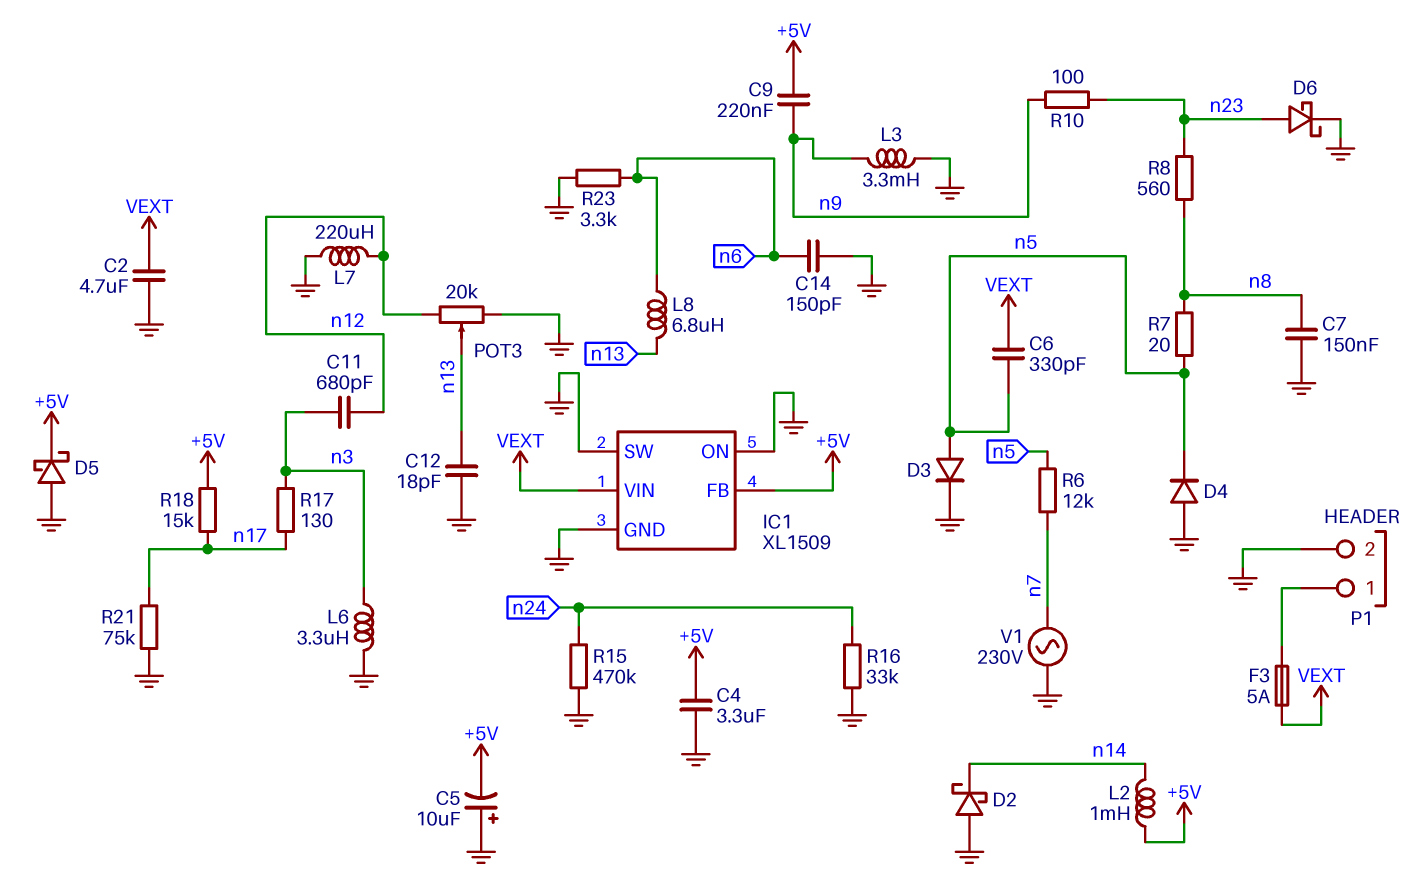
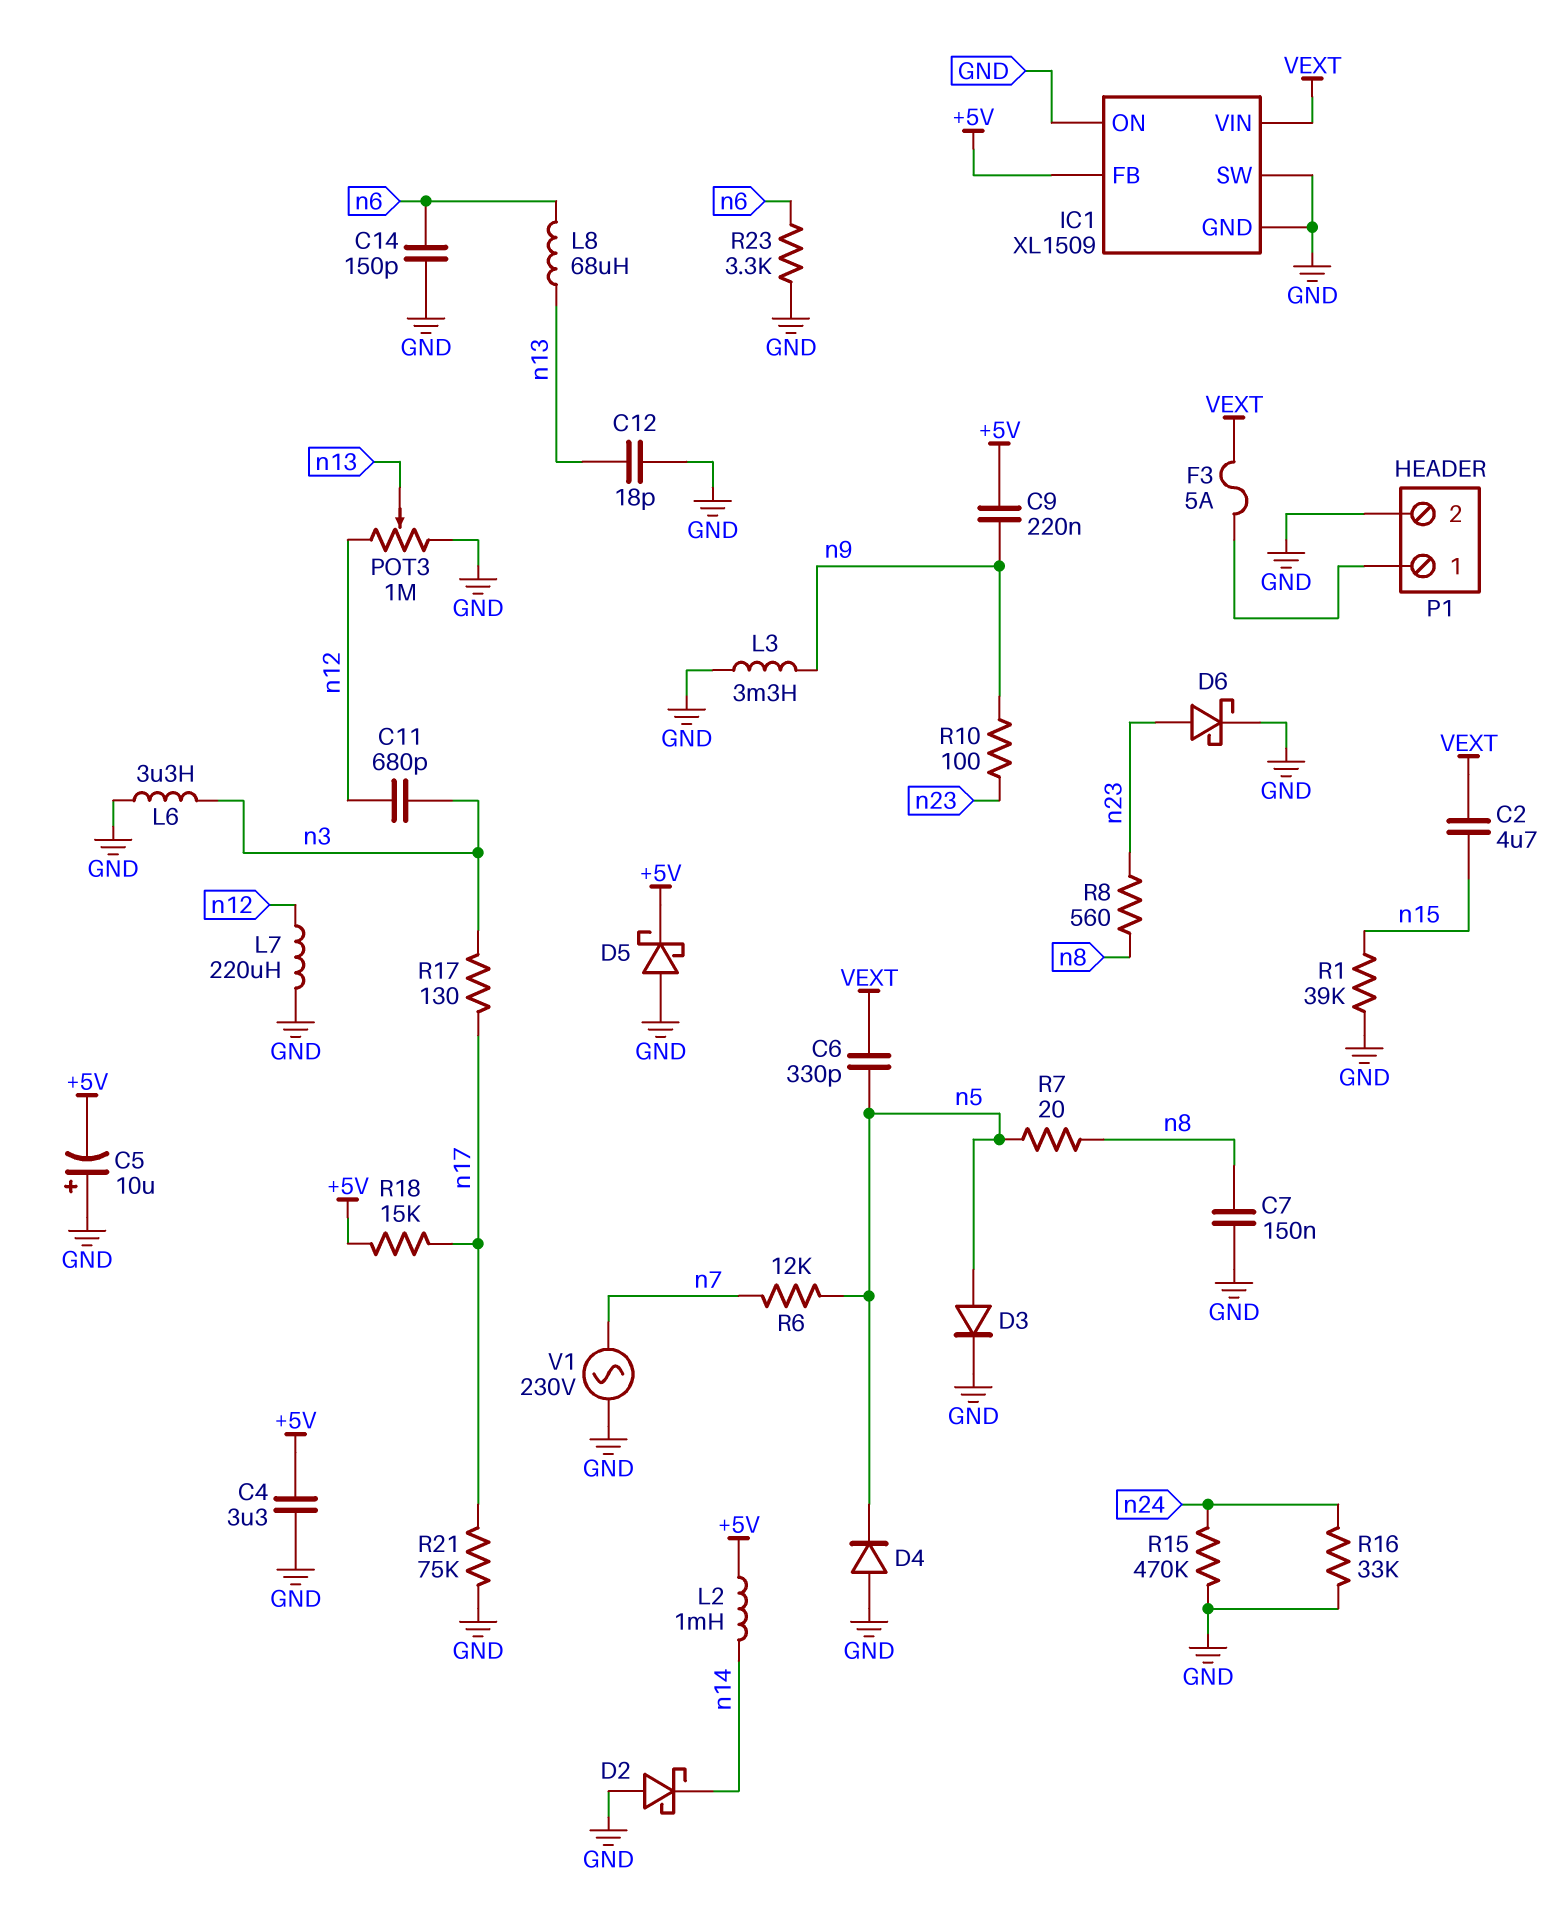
C2: 4.7uF (GND, VEXT) -> 4.7uF (VEXT, n15)
L8: 6.8uH (n6, n13) -> 68uH (n6, n13)
POT3: 20k (GND, n12, wiper n13) -> 1M (GND, n12, wiper n13)
R1: none -> 39k (GND, n15)

